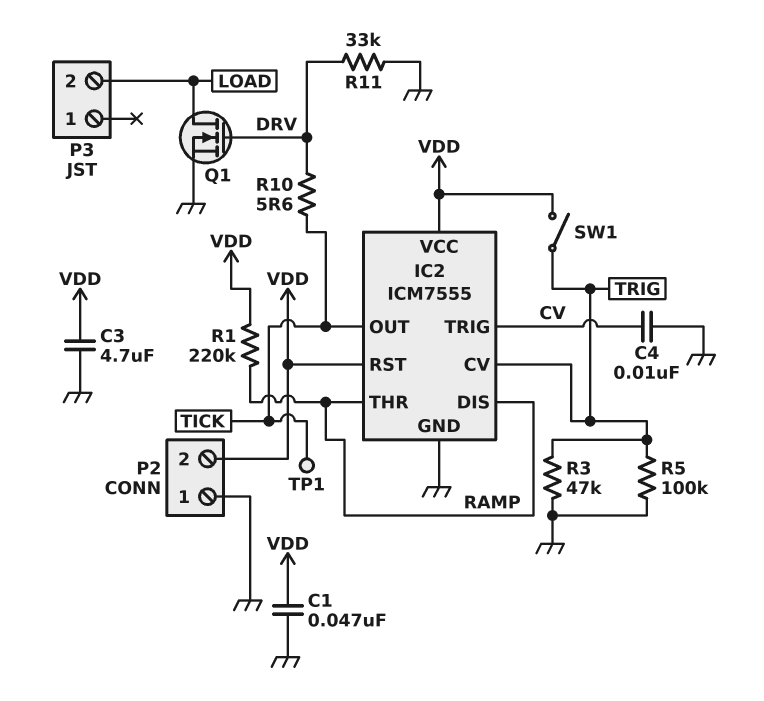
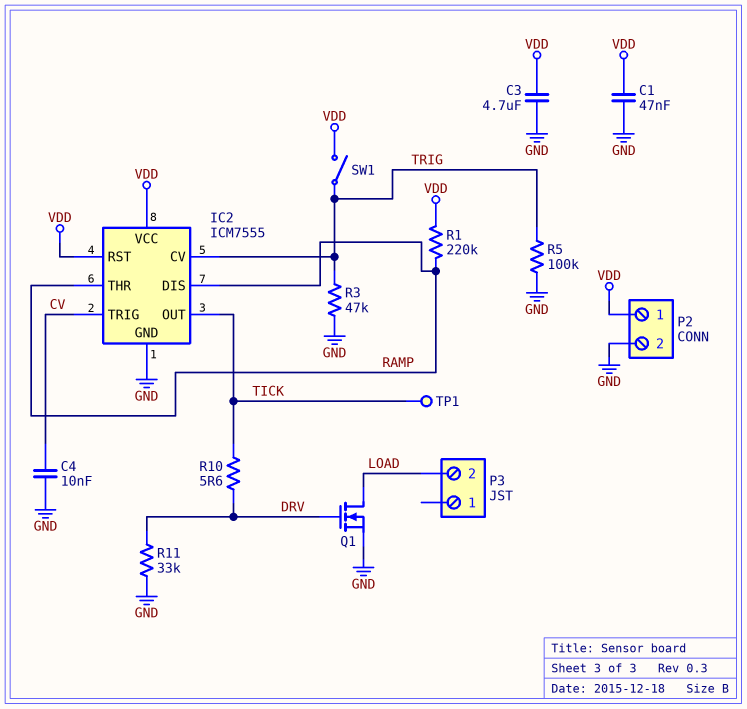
P2 pin 1: GND -> VDD
P2 pin 2: VDD -> GND

